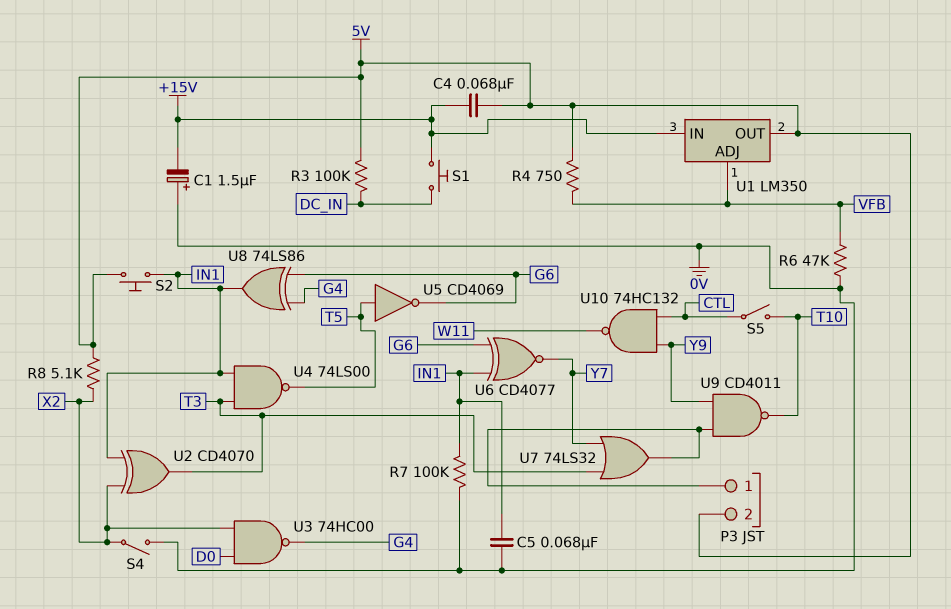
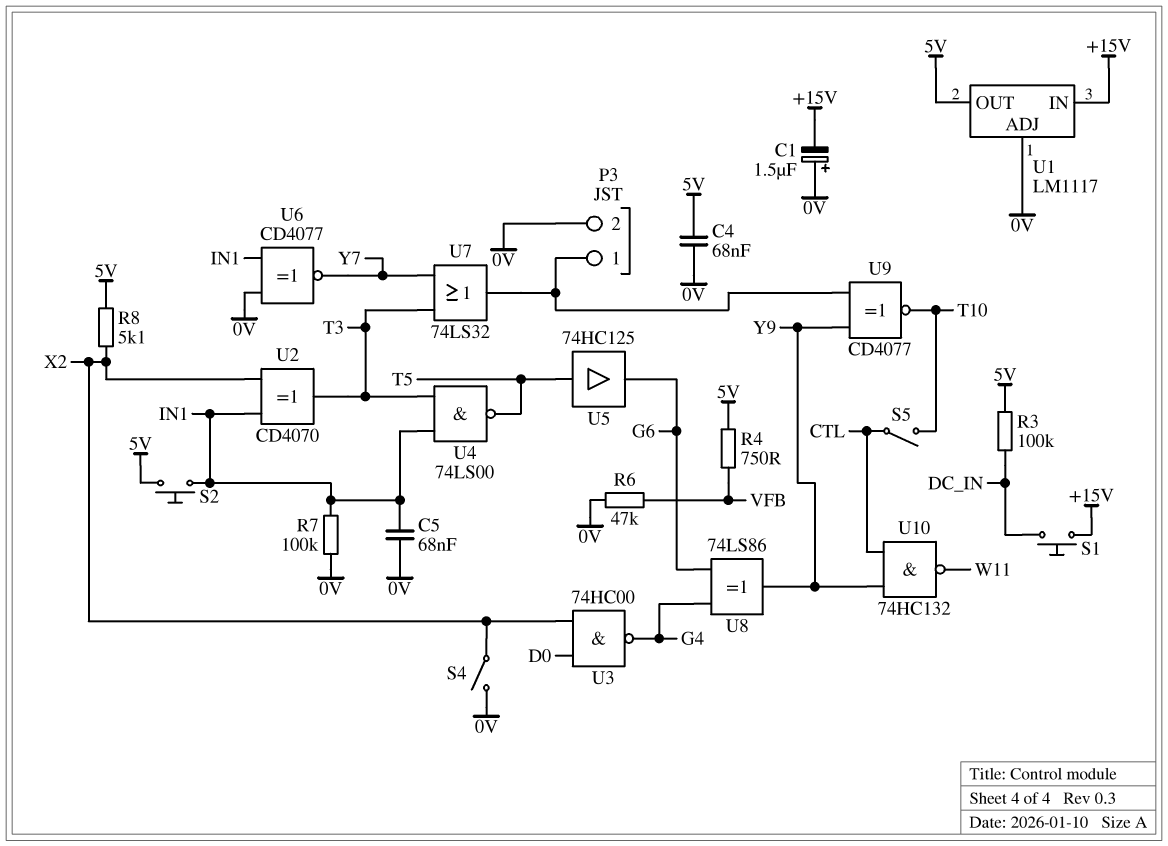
C4: 68nF (+15V, 5V) -> 68nF (0V, 5V)
P3 pin 2: 5V -> 0V
U1: LM350 -> LM1117
U1 pin ADJ: VFB -> 0V
U5: NOT CD4069 (in T5, out G6) -> buffer 74HC125 (in T5, out G6)
U6: XNOR CD4077 (in G6, in IN1, out Y7) -> XNOR CD4077 (in 0V, in IN1, out Y7)
U8: XOR 74LS86 (in G4, in G6, out IN1) -> XOR 74LS86 (in G4, in G6, out Y9)
U9: NAND CD4011 (in P3/1, in Y9, out T10) -> XNOR CD4077 (in P3/1, in Y9, out T10)

